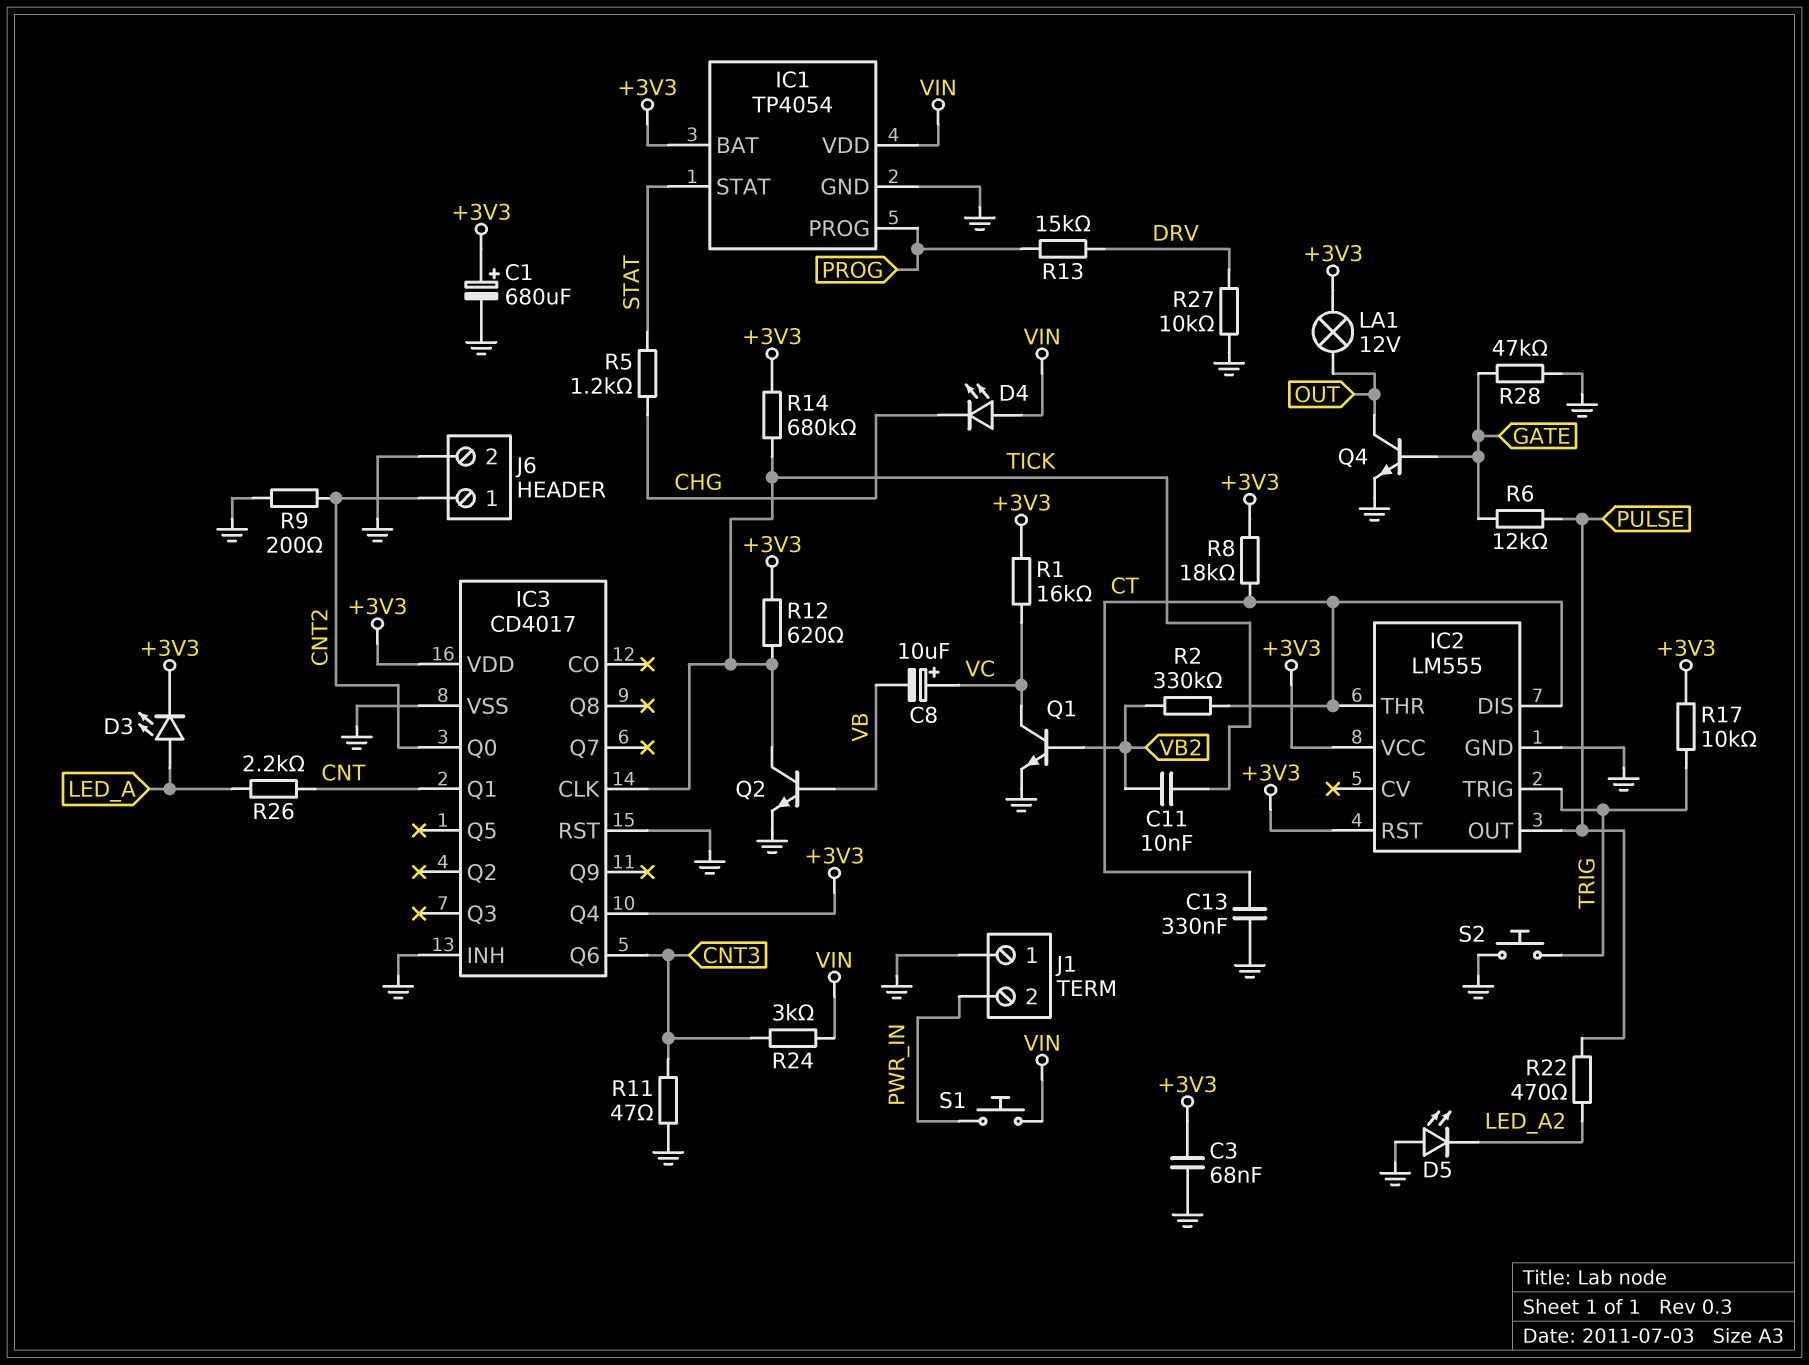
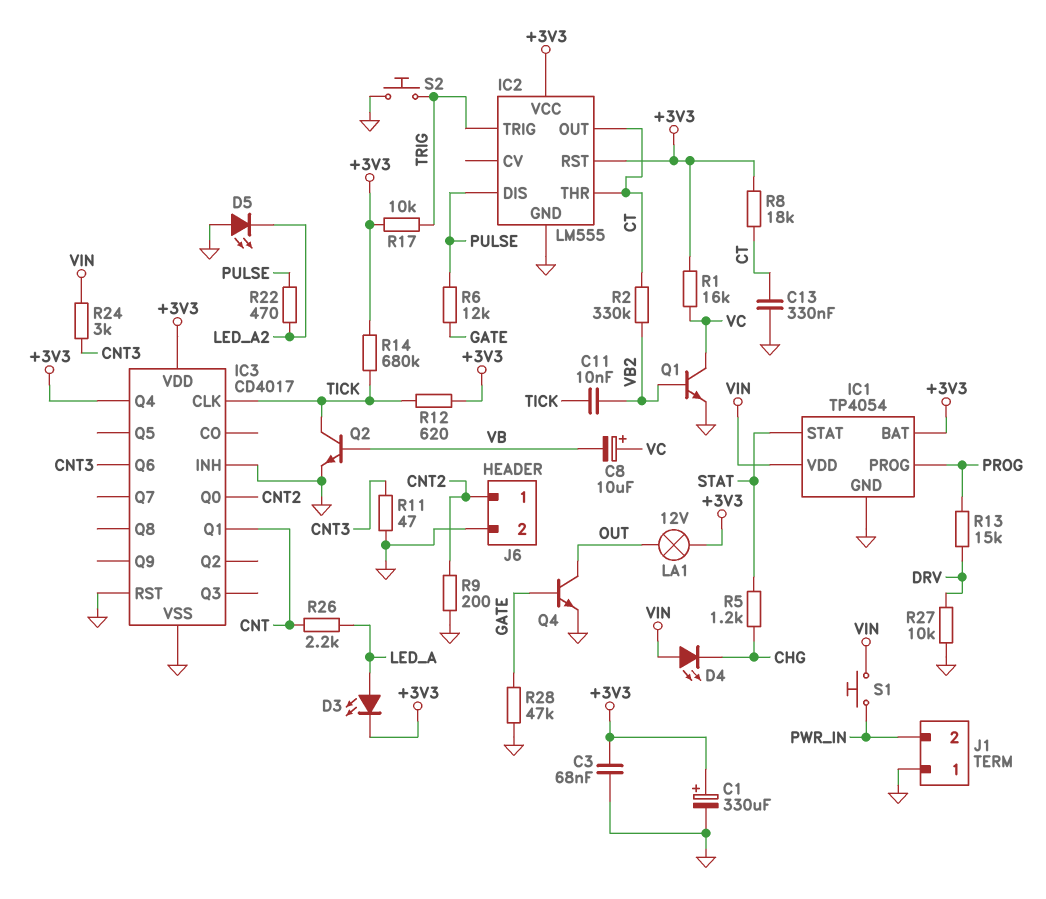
C1: 680uF (plus +3V3, minus GND) -> 330uF (plus +3V3, minus GND)
IC2 pin DIS: CT -> PULSE
IC2 pin OUT: PULSE -> CT

